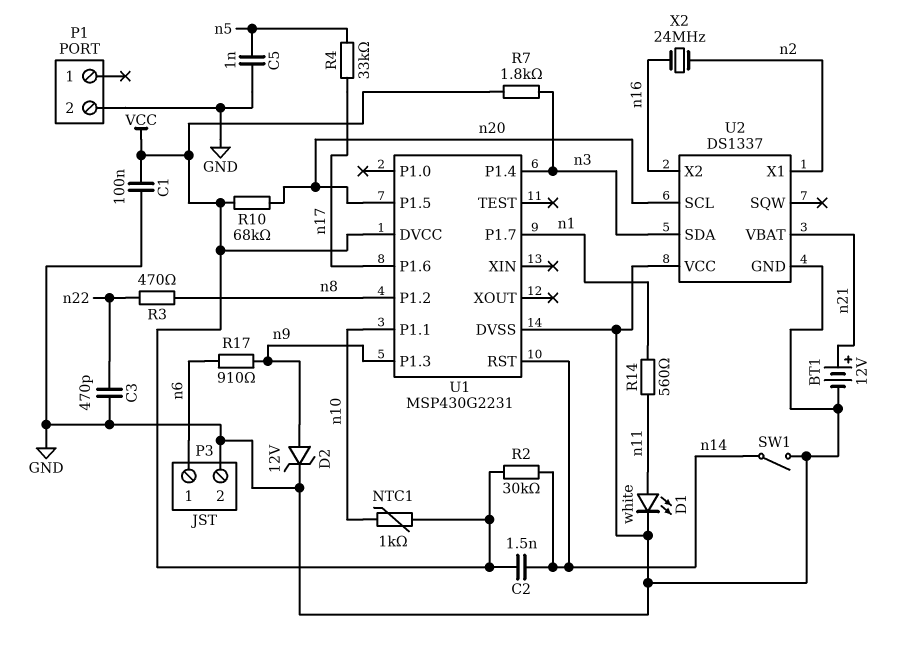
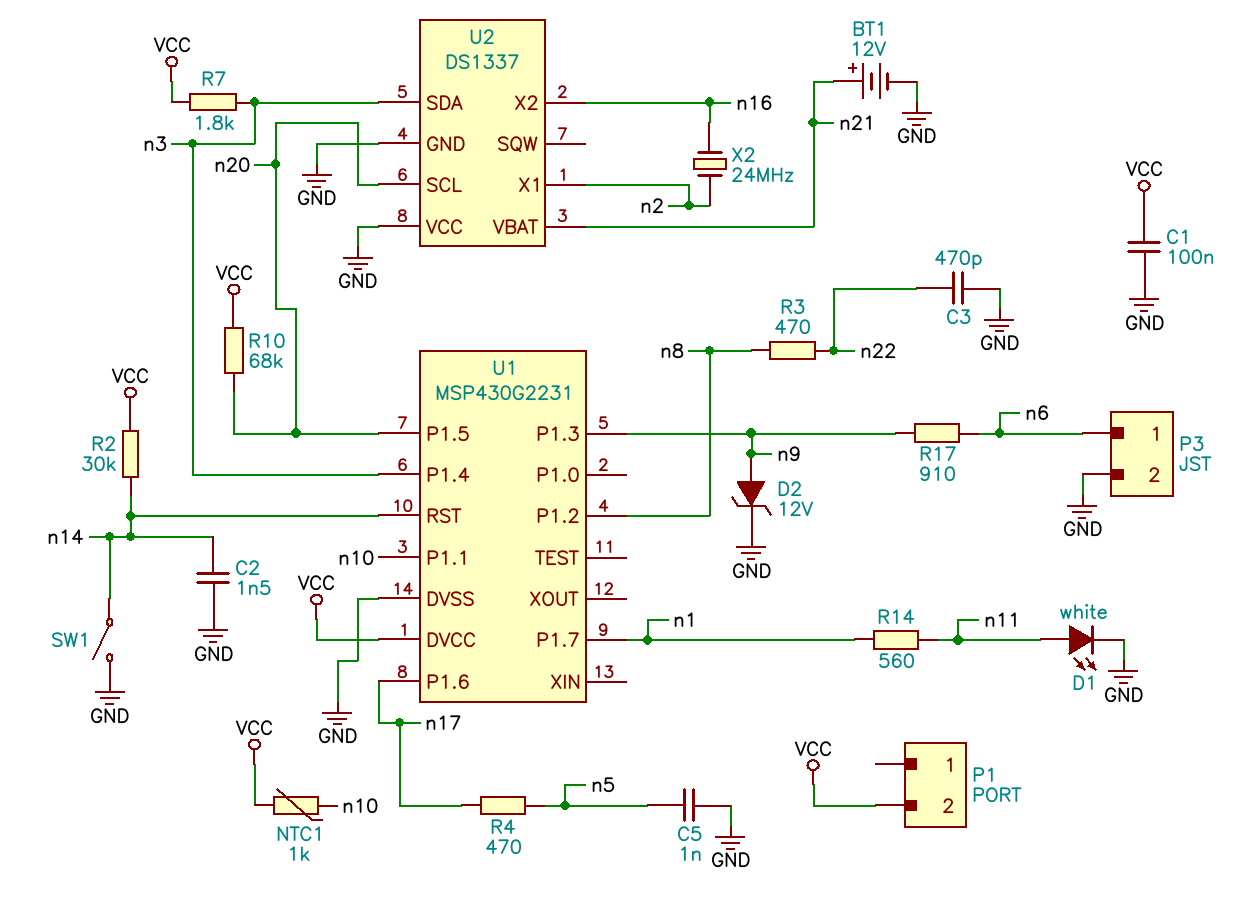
C2: 1.5nF (VCC, n14) -> 1.5nF (GND, n14)
P1 pin 2: GND -> VCC
R4: 33k (n5, n17) -> 470 (n5, n17)

